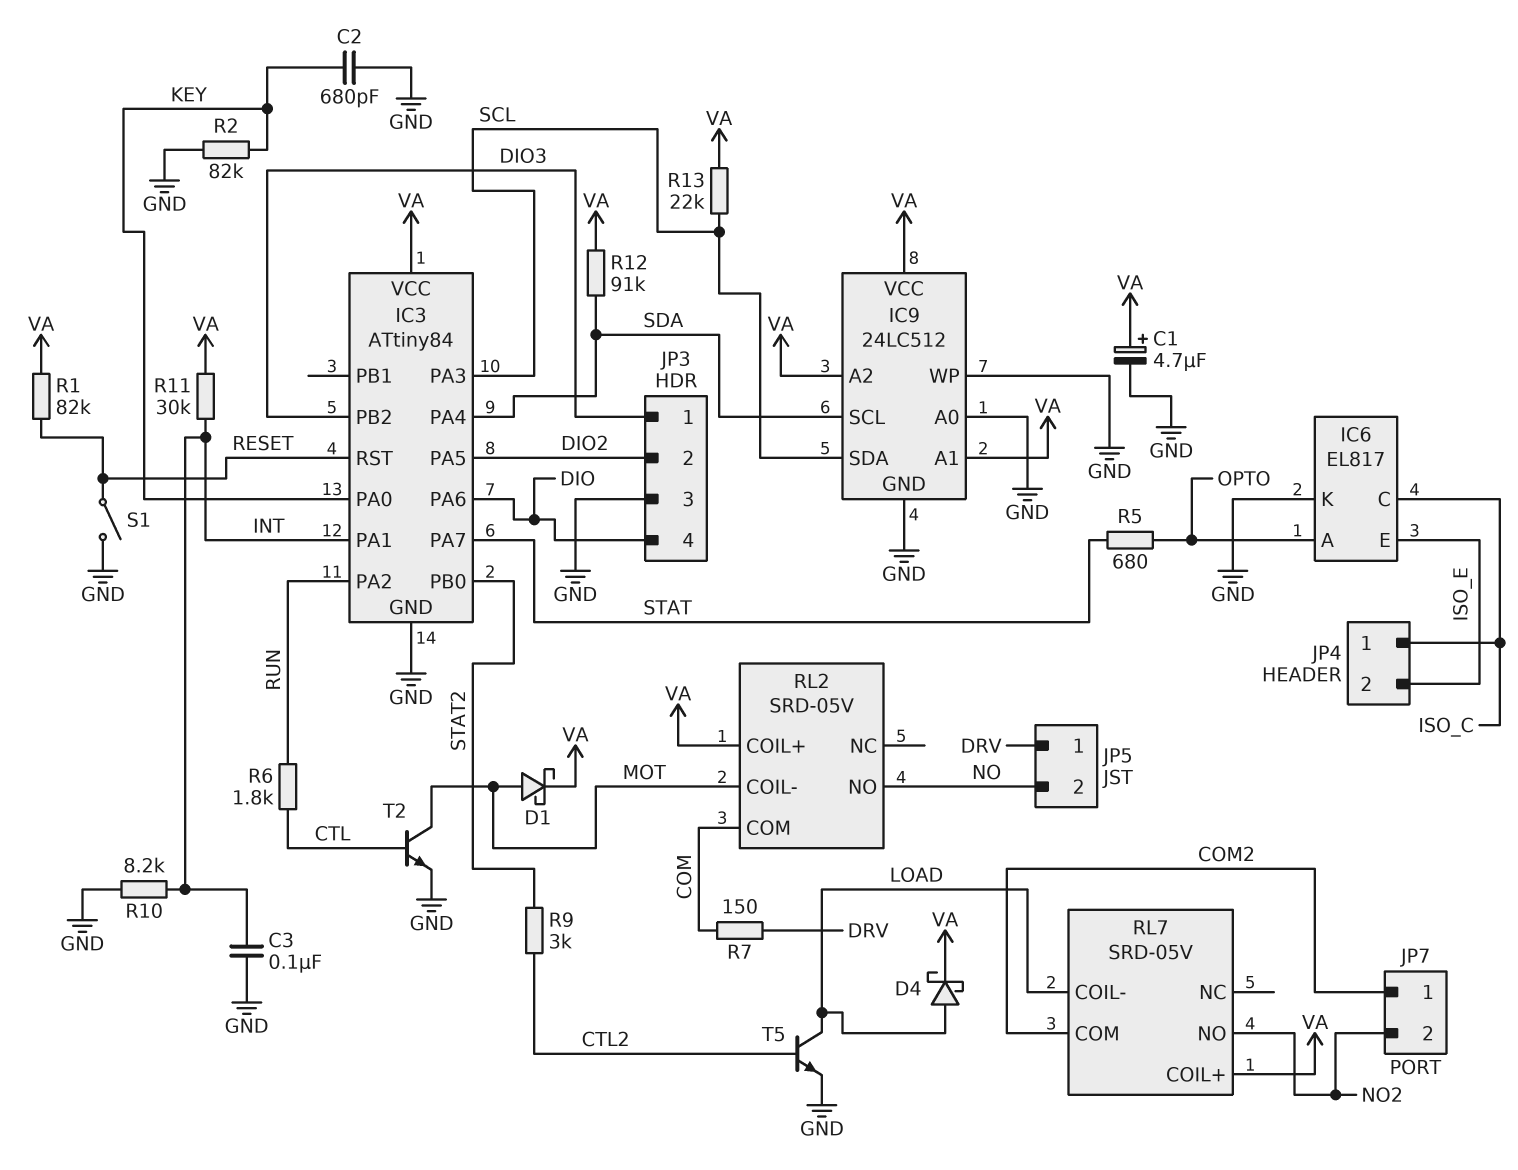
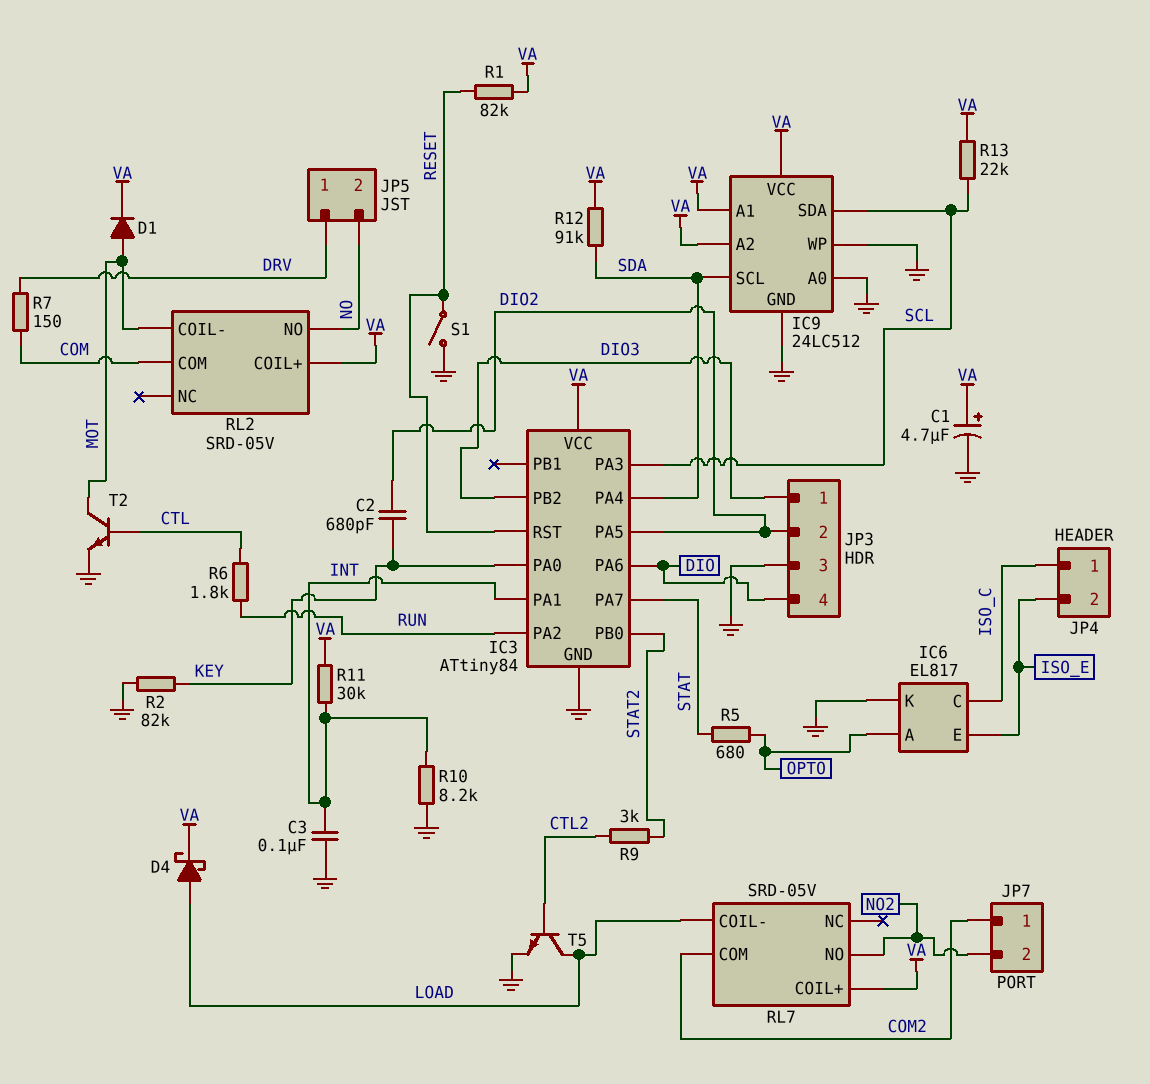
C2: 680pF (GND, KEY) -> 680pF (DIO2, KEY)
D1: schottky (A MOT, K VA) -> diode (A MOT, K VA)

